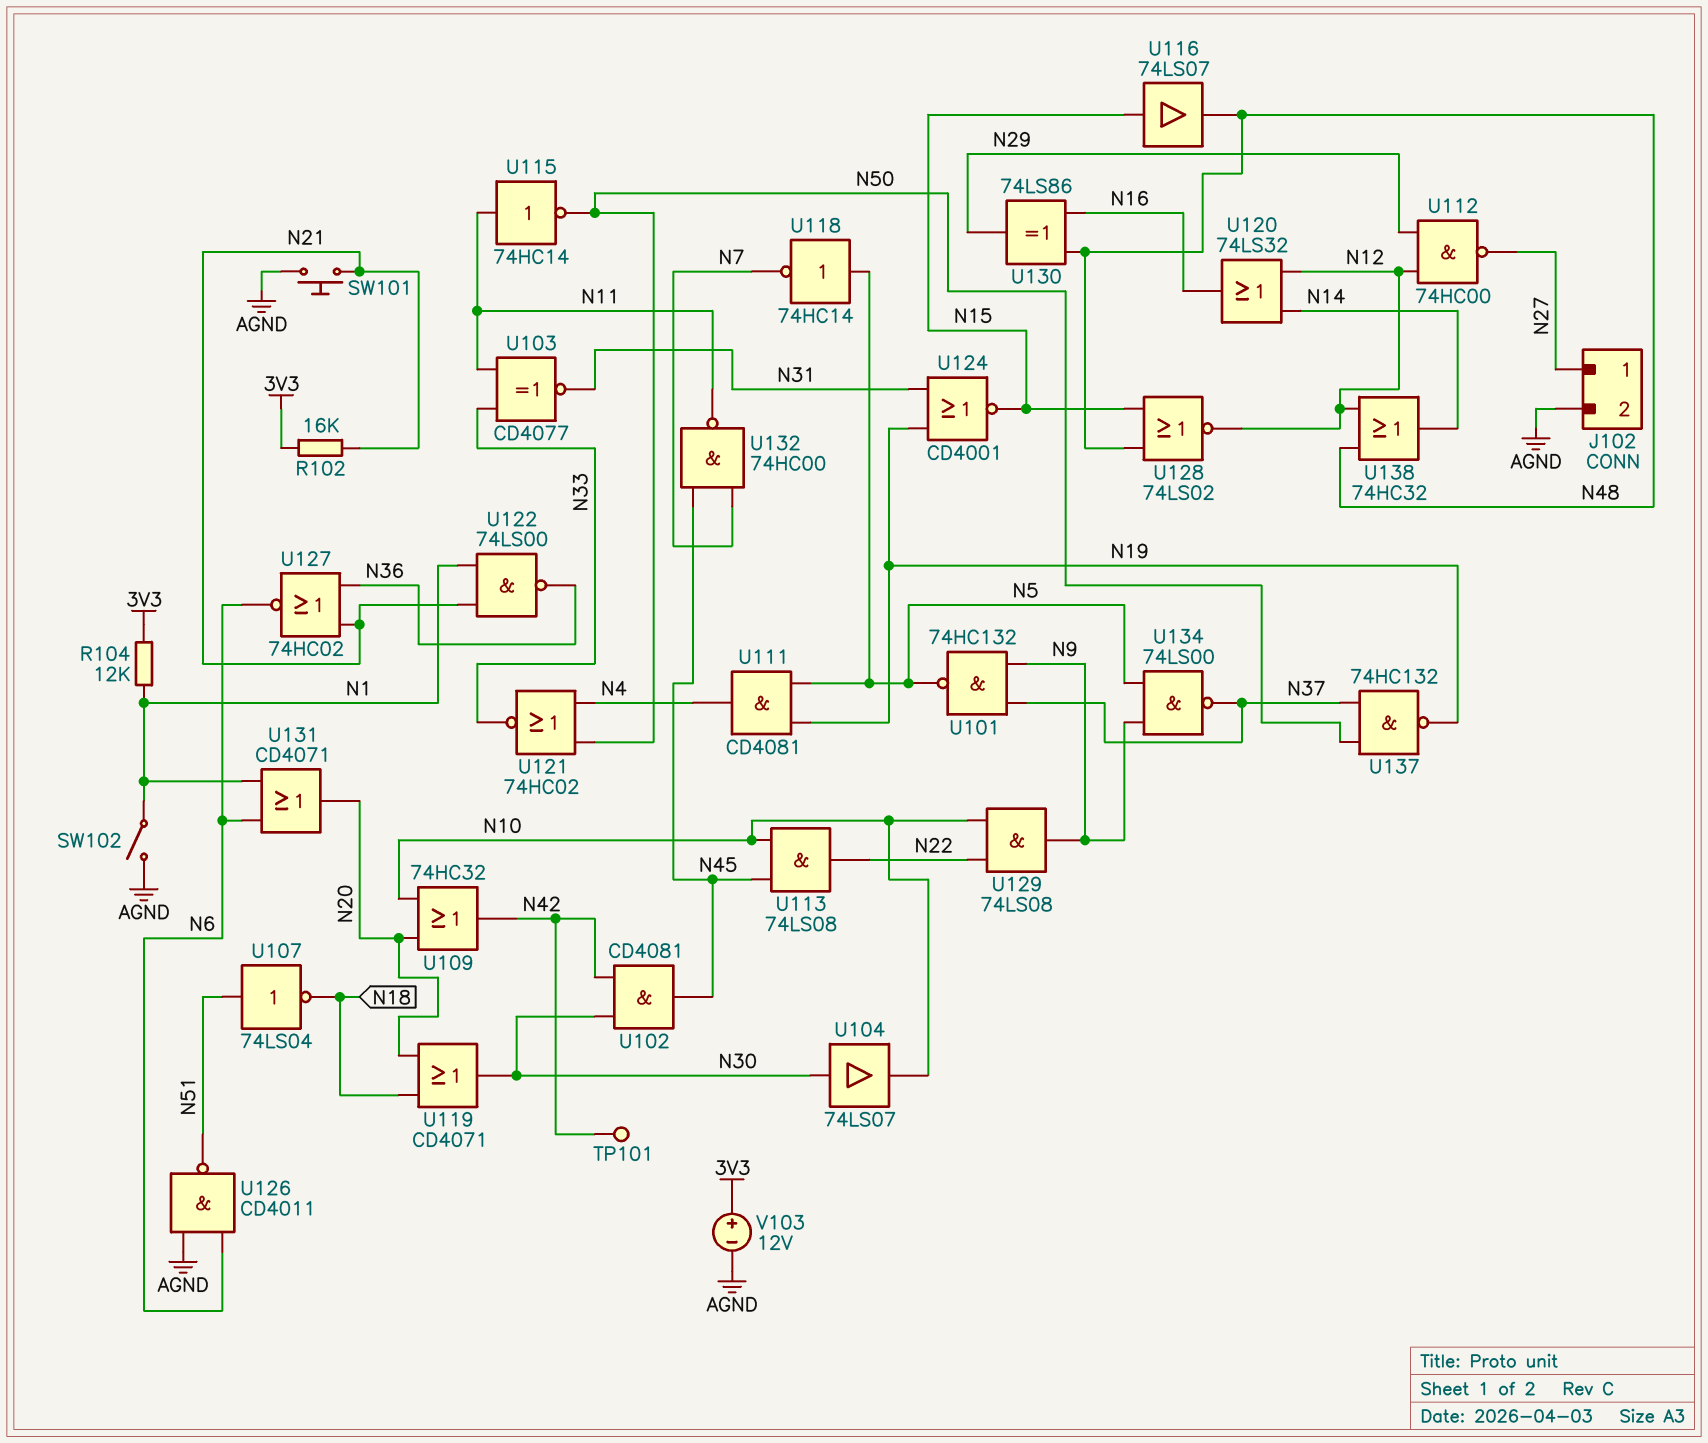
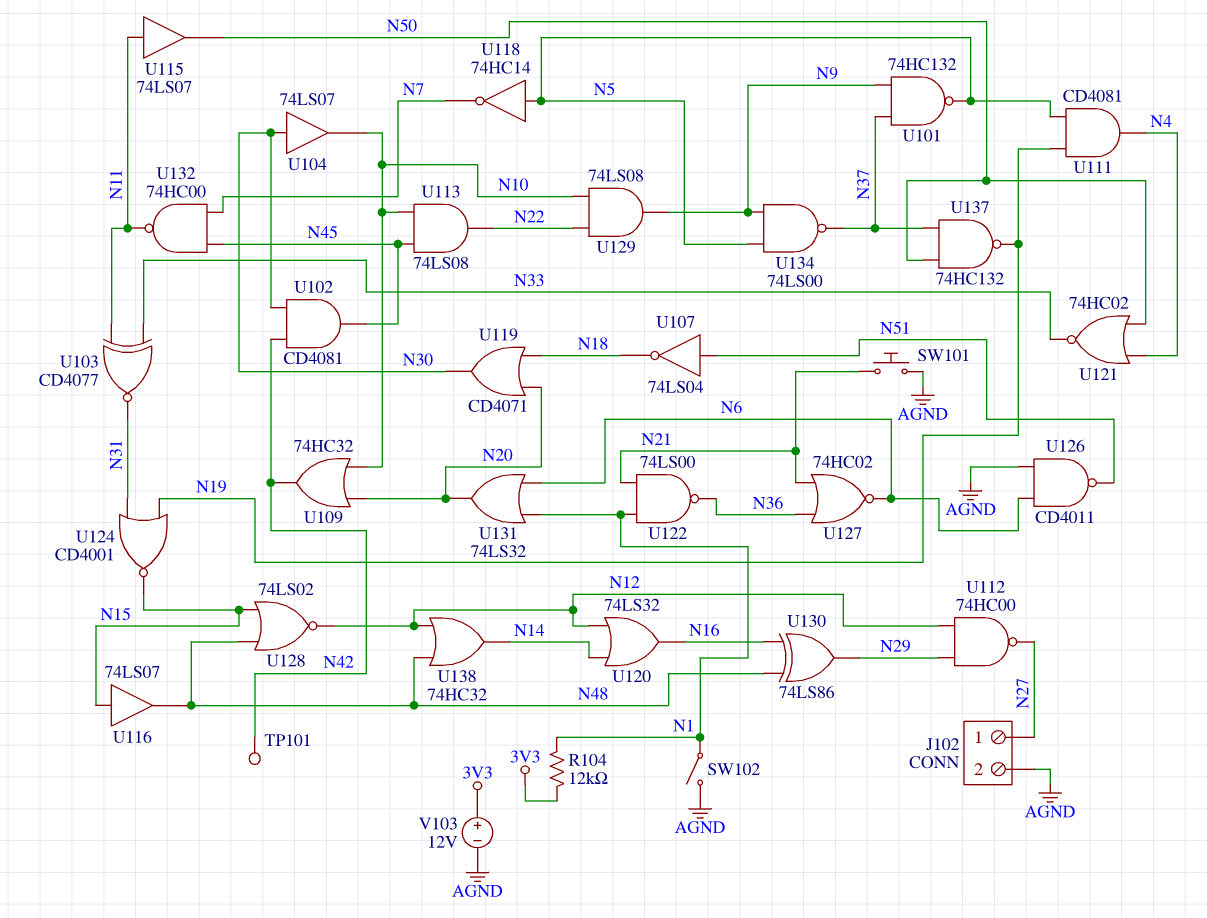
R102: 16k (3V3, N21) -> none
U115: NOT 74HC14 (in N11, out N50) -> buffer 74LS07 (in N11, out N50)
U131: OR CD4071 (in N1, in N6, out N20) -> OR 74LS32 (in N1, in N6, out N20)

